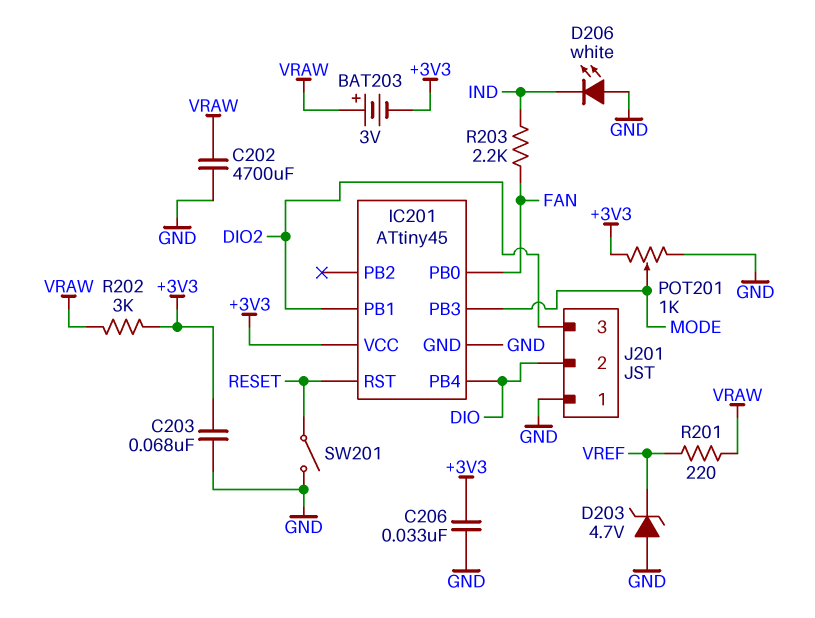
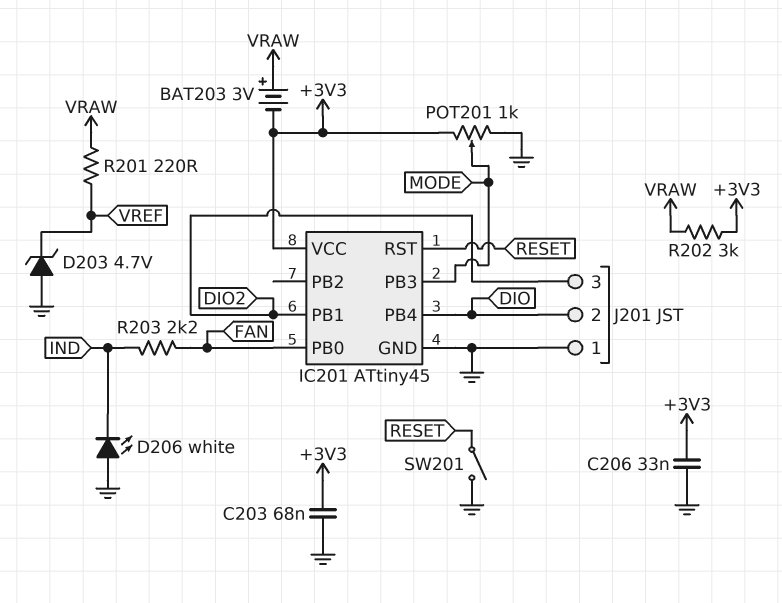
C202: 4700uF (GND, VRAW) -> none

